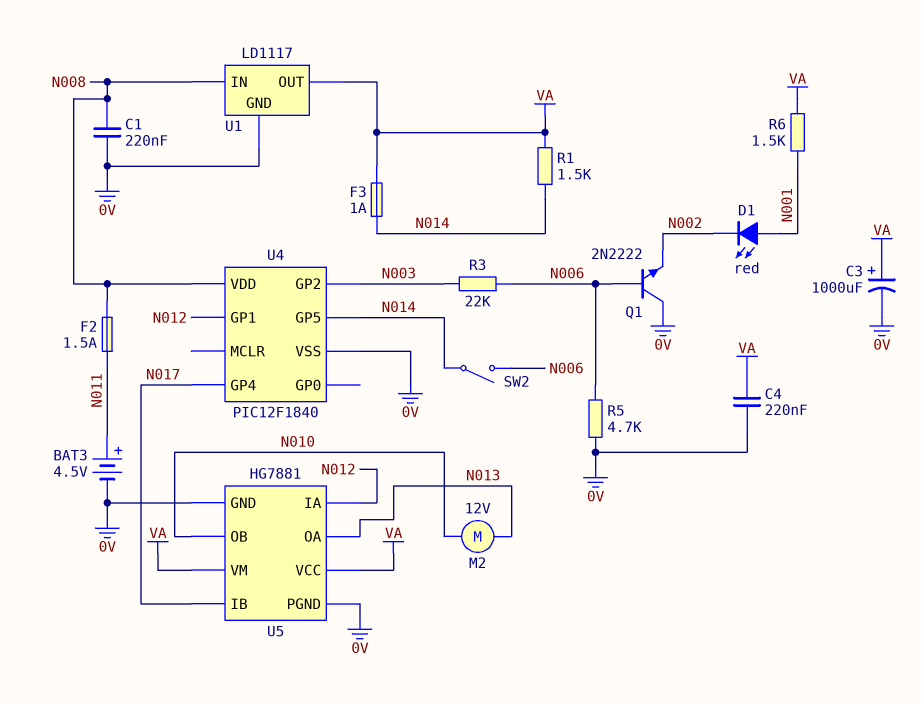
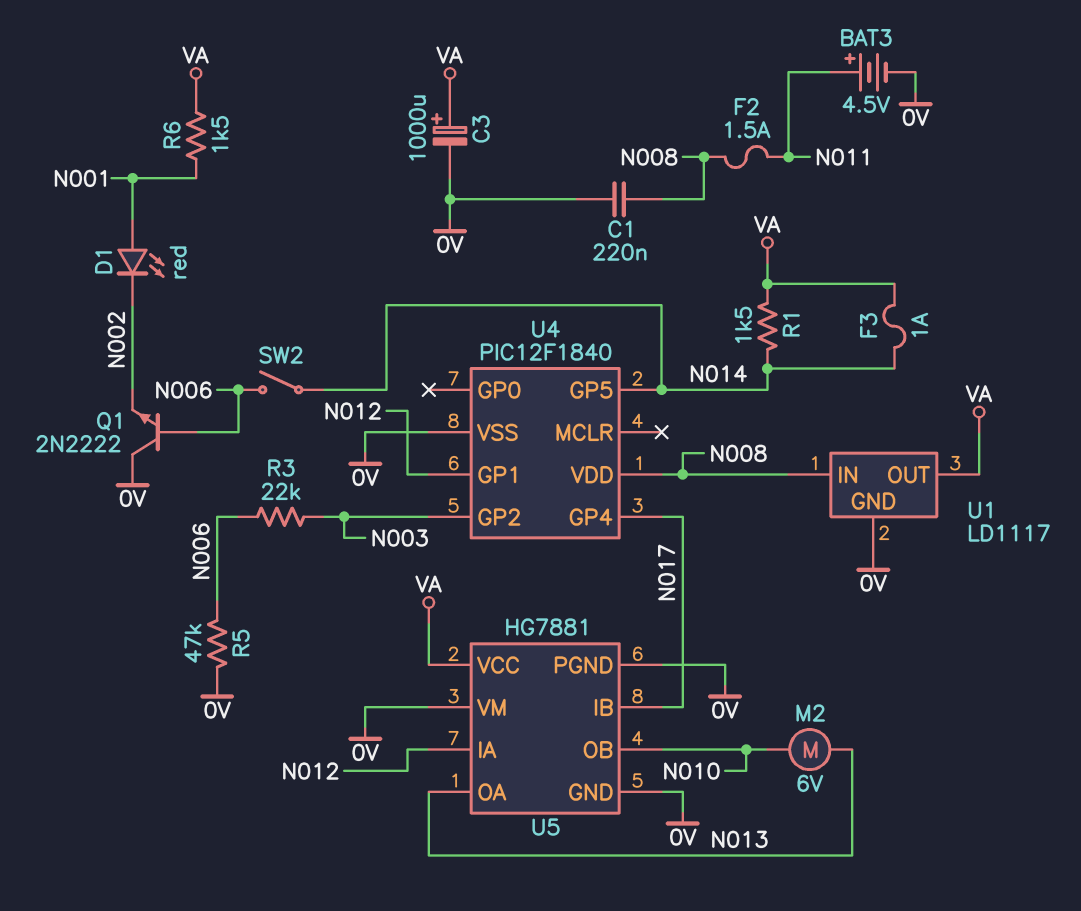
C4: 220nF (0V, VA) -> none
M2: motor 12V (N010, N013) -> motor 6V (N010, N013)
R5: 4.7k (0V, N006) -> 47k (0V, N006)
U5 pin VM: VA -> 0V

